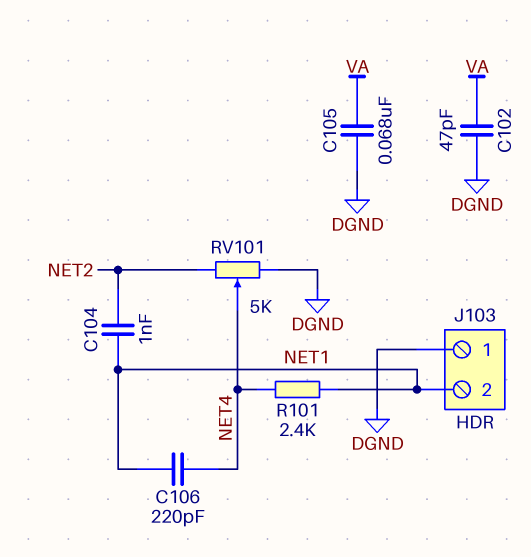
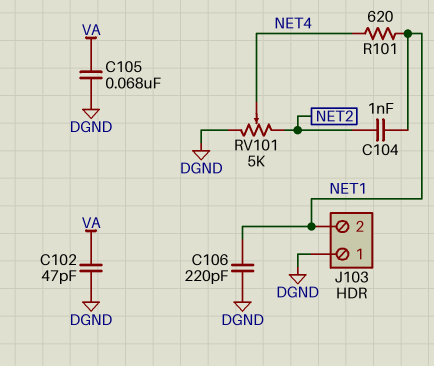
C106: 220pF (NET1, NET4) -> 220pF (DGND, NET1)
R101: 2.4k (NET1, NET4) -> 620 (NET1, NET4)

